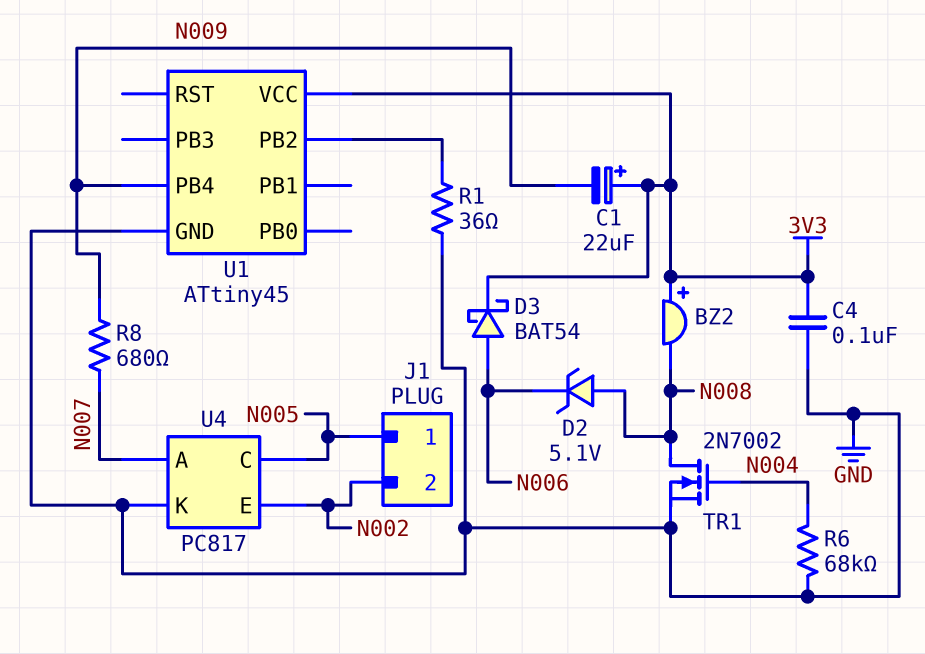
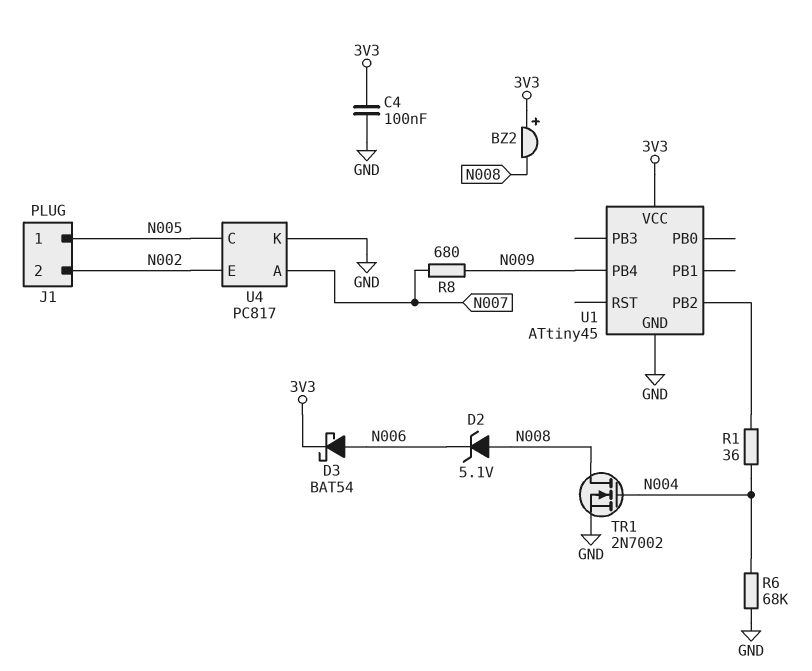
C1: 22uF (plus 3V3, minus N009) -> none
R1: 36 (GND, U1/PB2) -> 36 (N004, U1/PB2)

